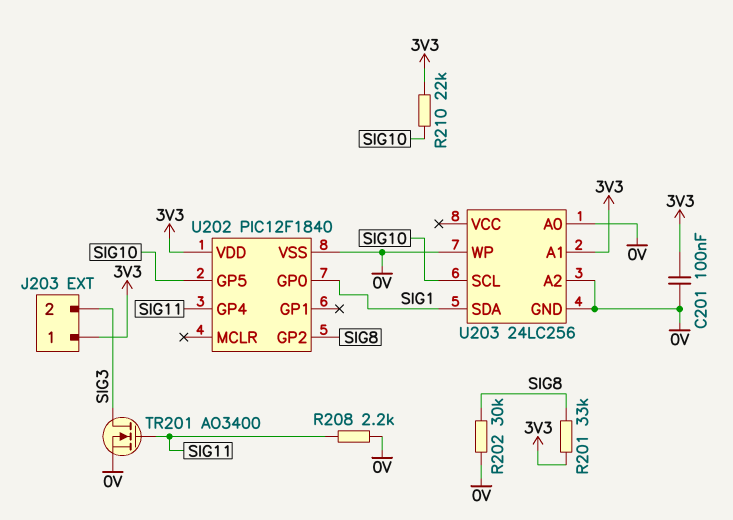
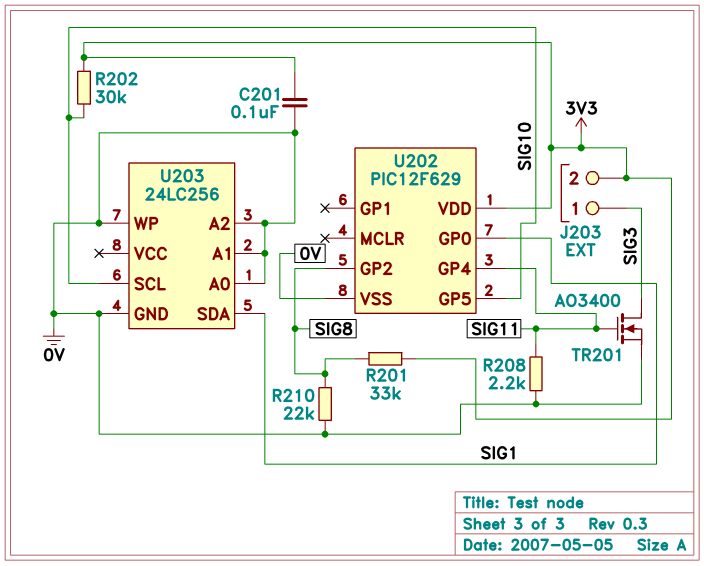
J203 pin 1: 3V3 -> SIG3
J203 pin 2: SIG3 -> 3V3
R202: 30k (0V, SIG8) -> 30k (3V3, SIG10)
R210: 22k (3V3, SIG10) -> 22k (0V, SIG8)
U202: PIC12F1840 -> PIC12F629
U203 pin A1: 3V3 -> 0V

